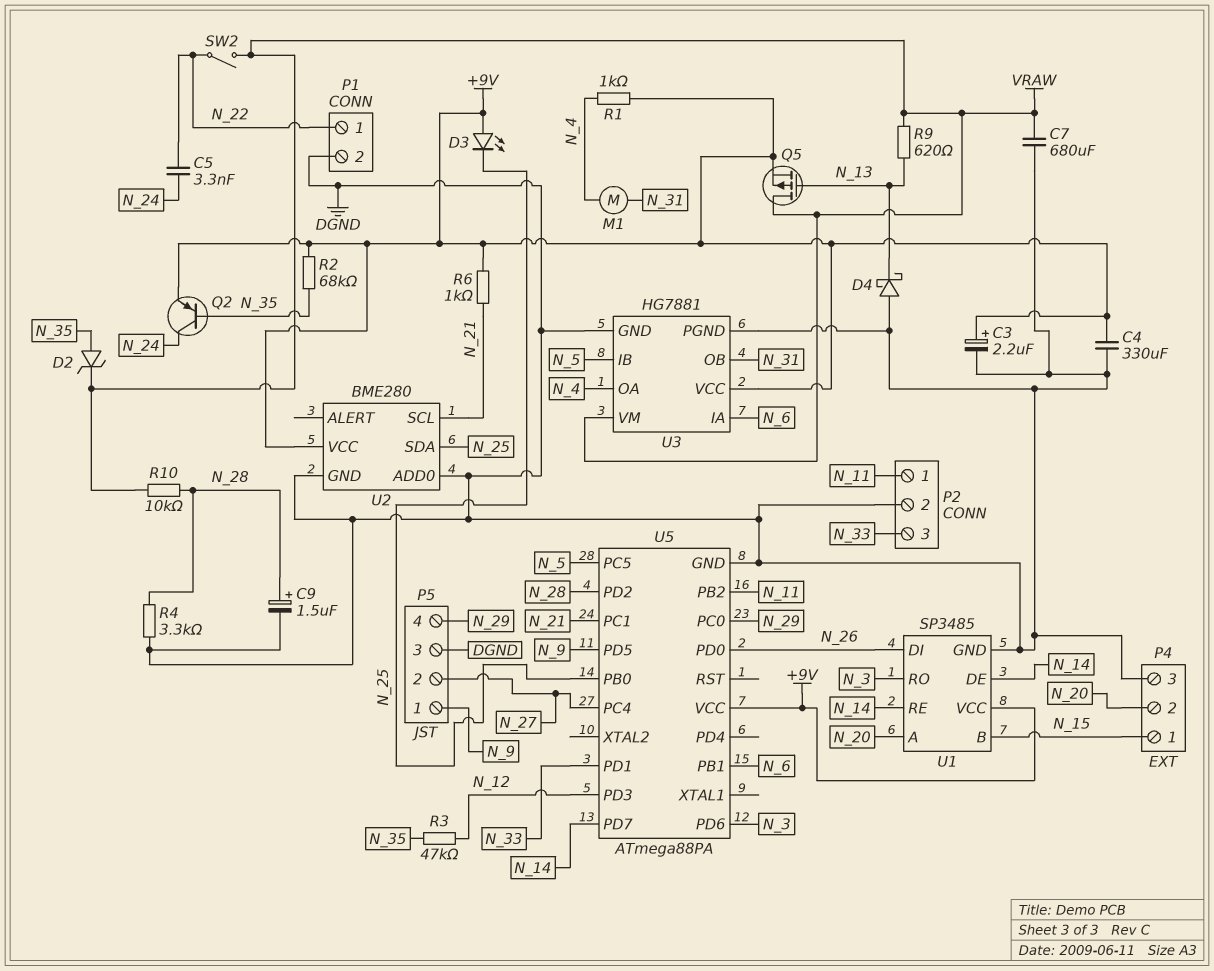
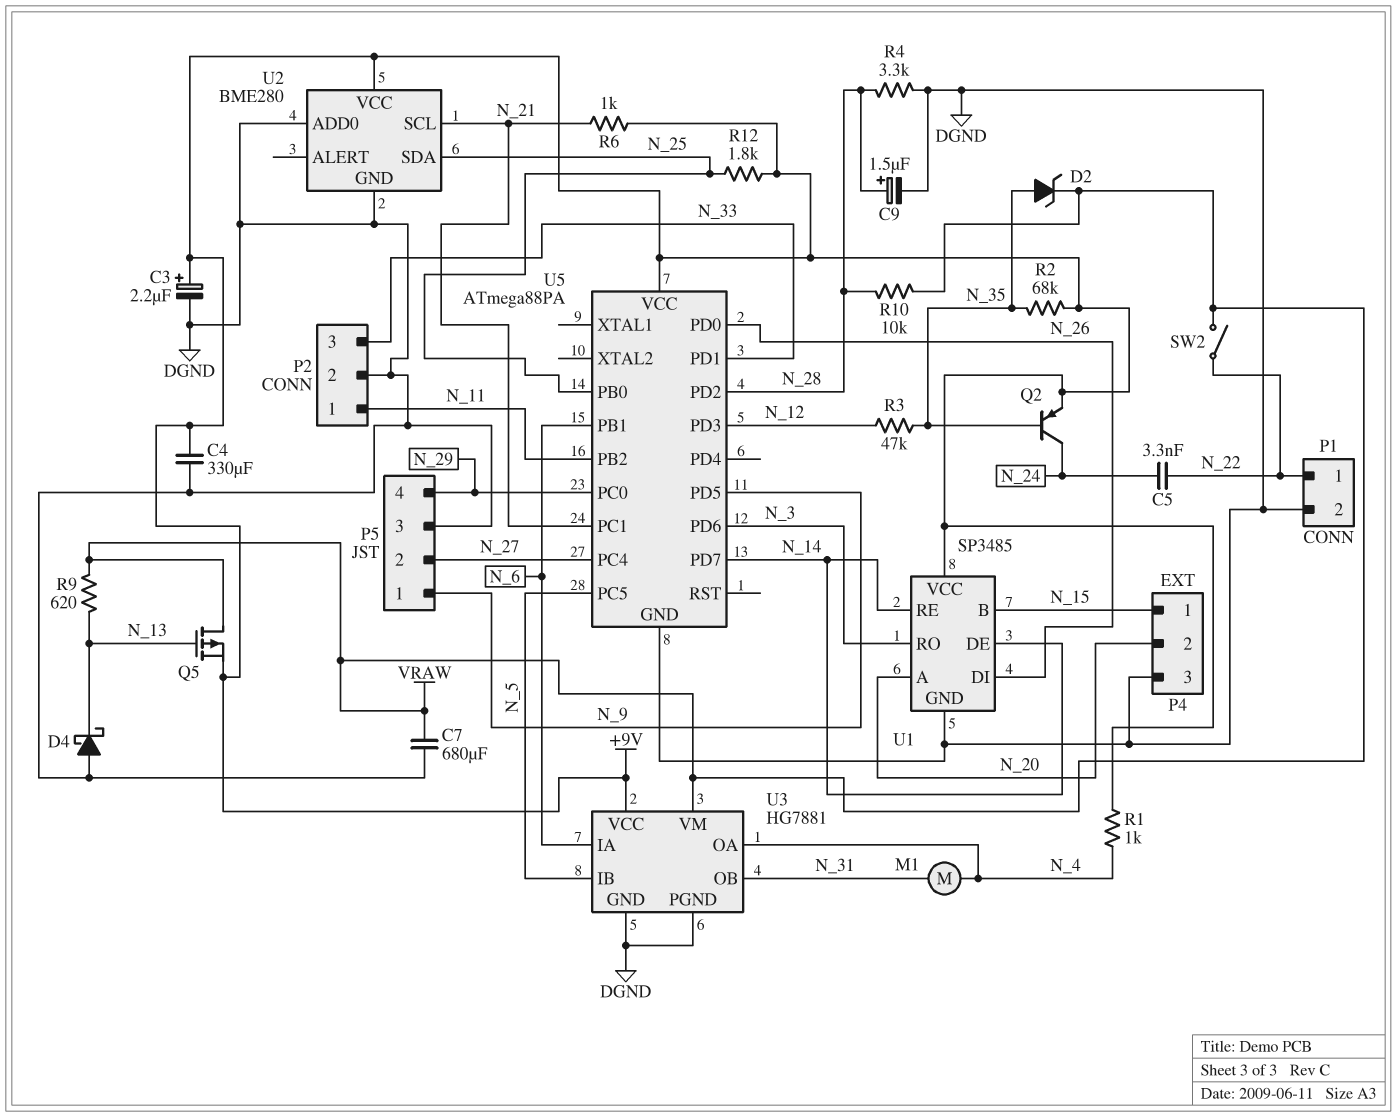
D3: LED (A +9V, K N_25) -> none
R12: none -> 1.8k (+9V, N_25)

